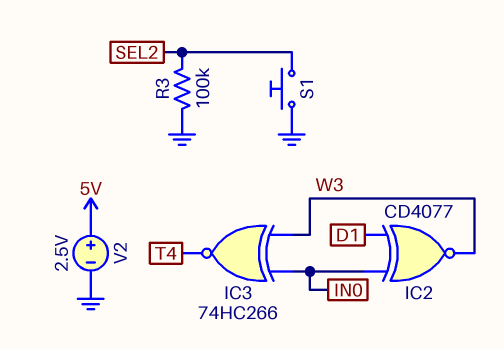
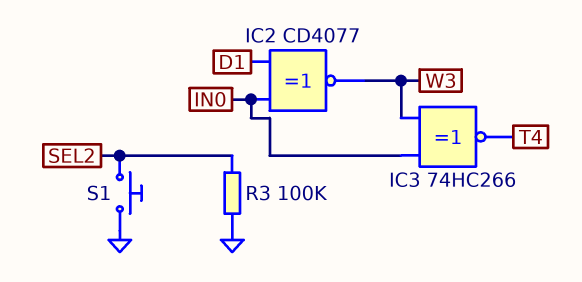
V2: 2.5V (plus 5V, minus GND) -> none

